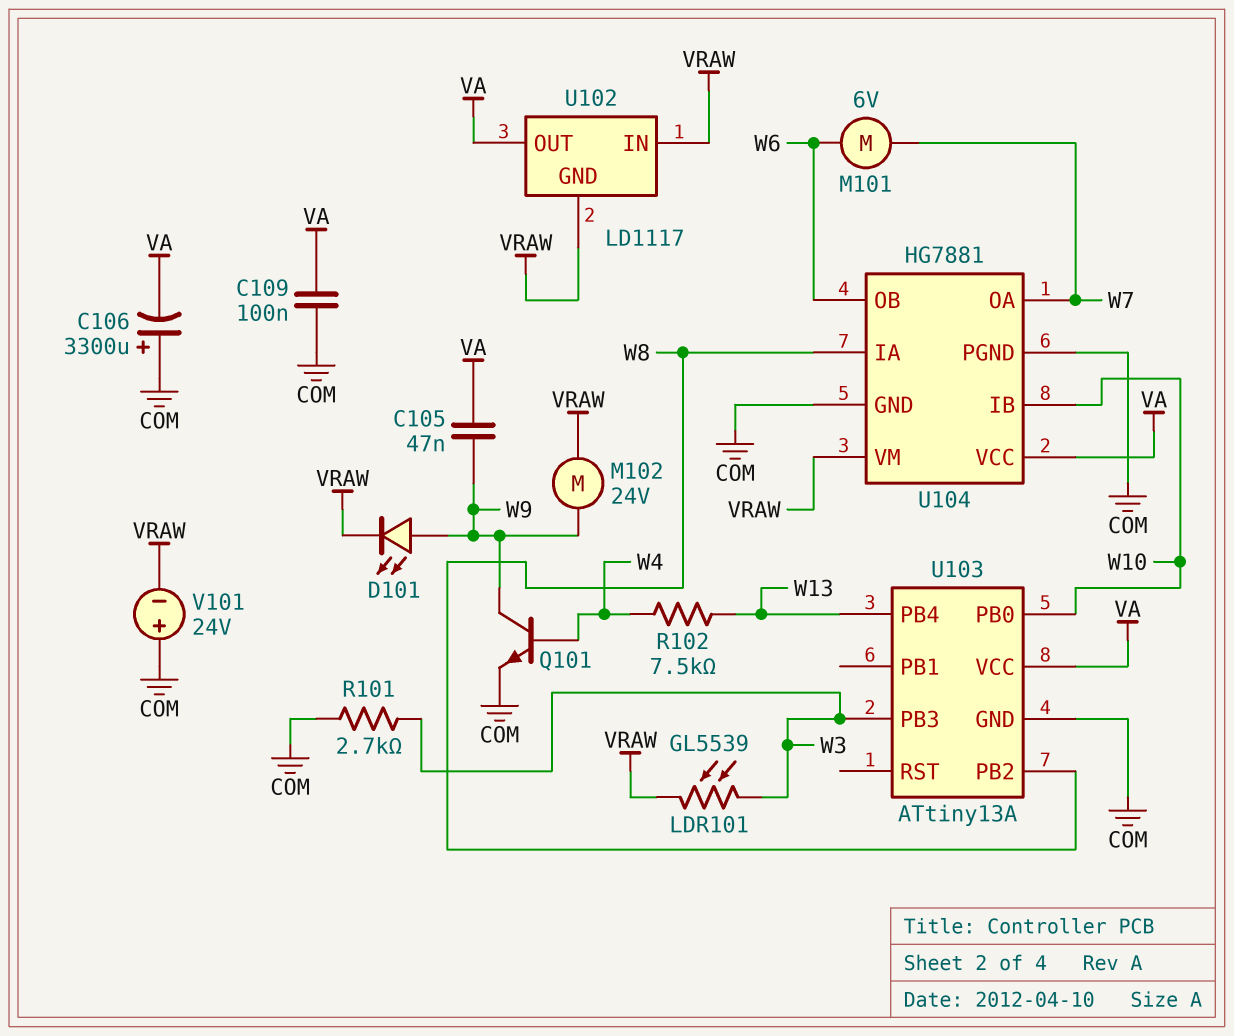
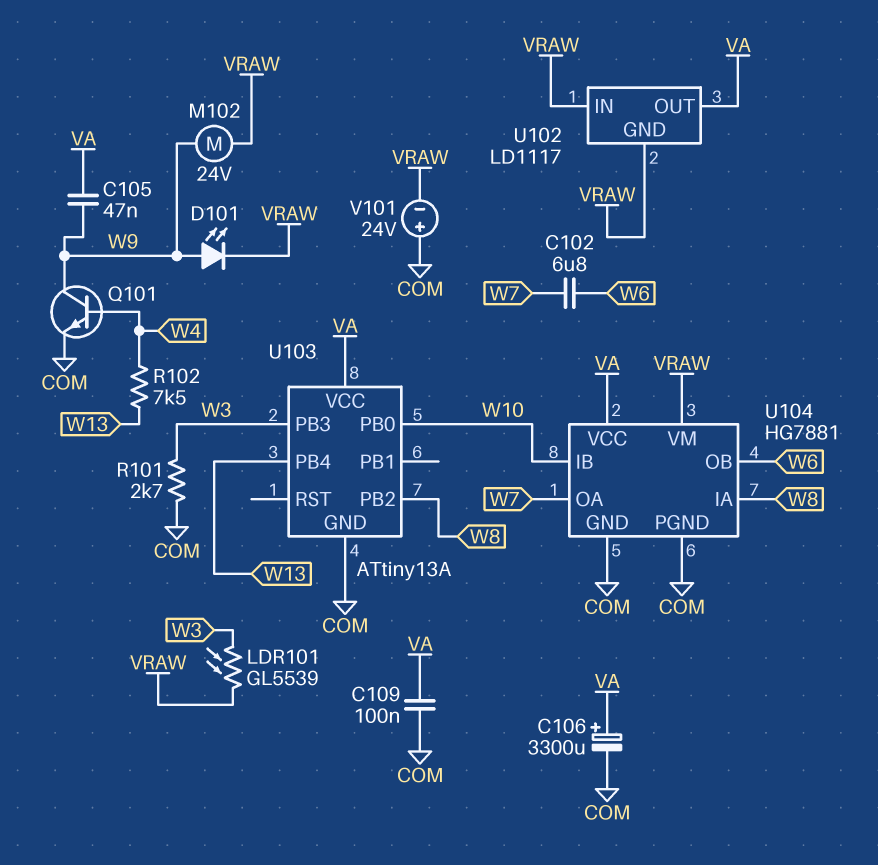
C102: none -> 6.8uF (W6, W7)
C106: 3300uF (plus COM, minus VA) -> 3300uF (plus VA, minus COM)
M101: motor 6V (W6, W7) -> none

